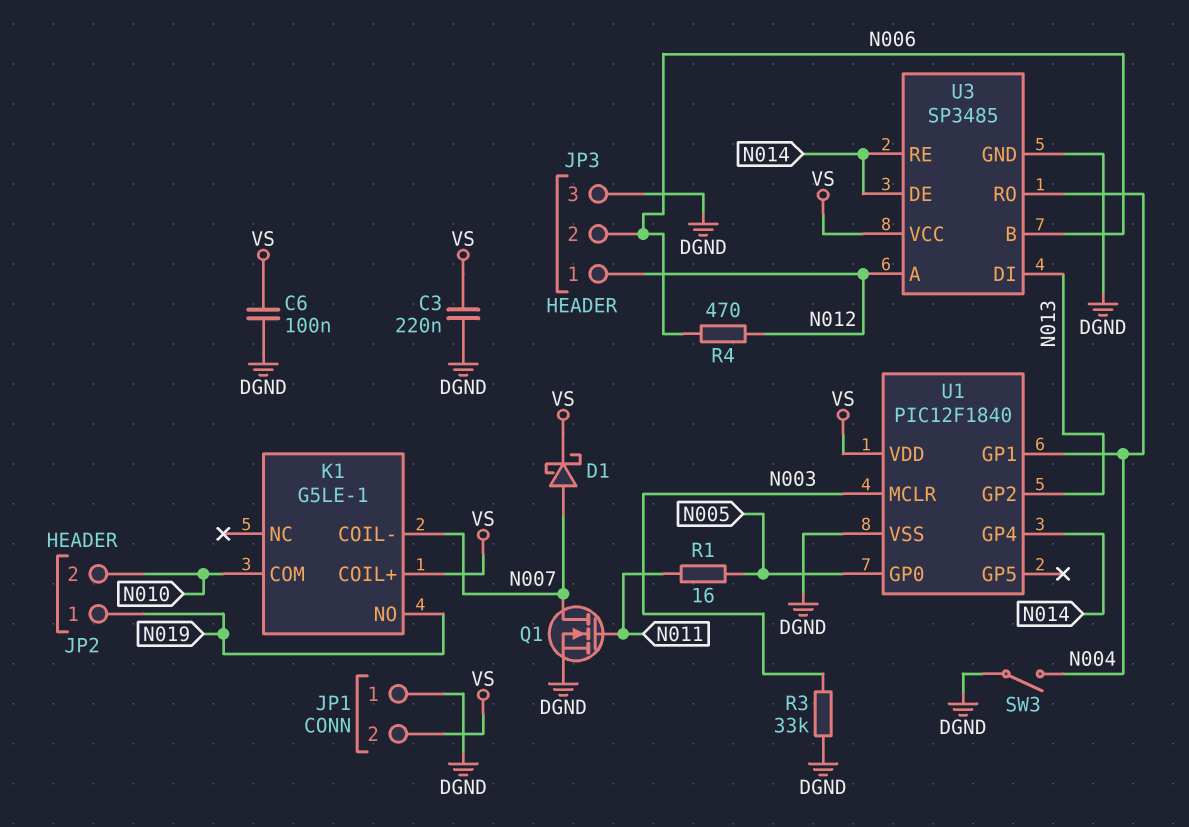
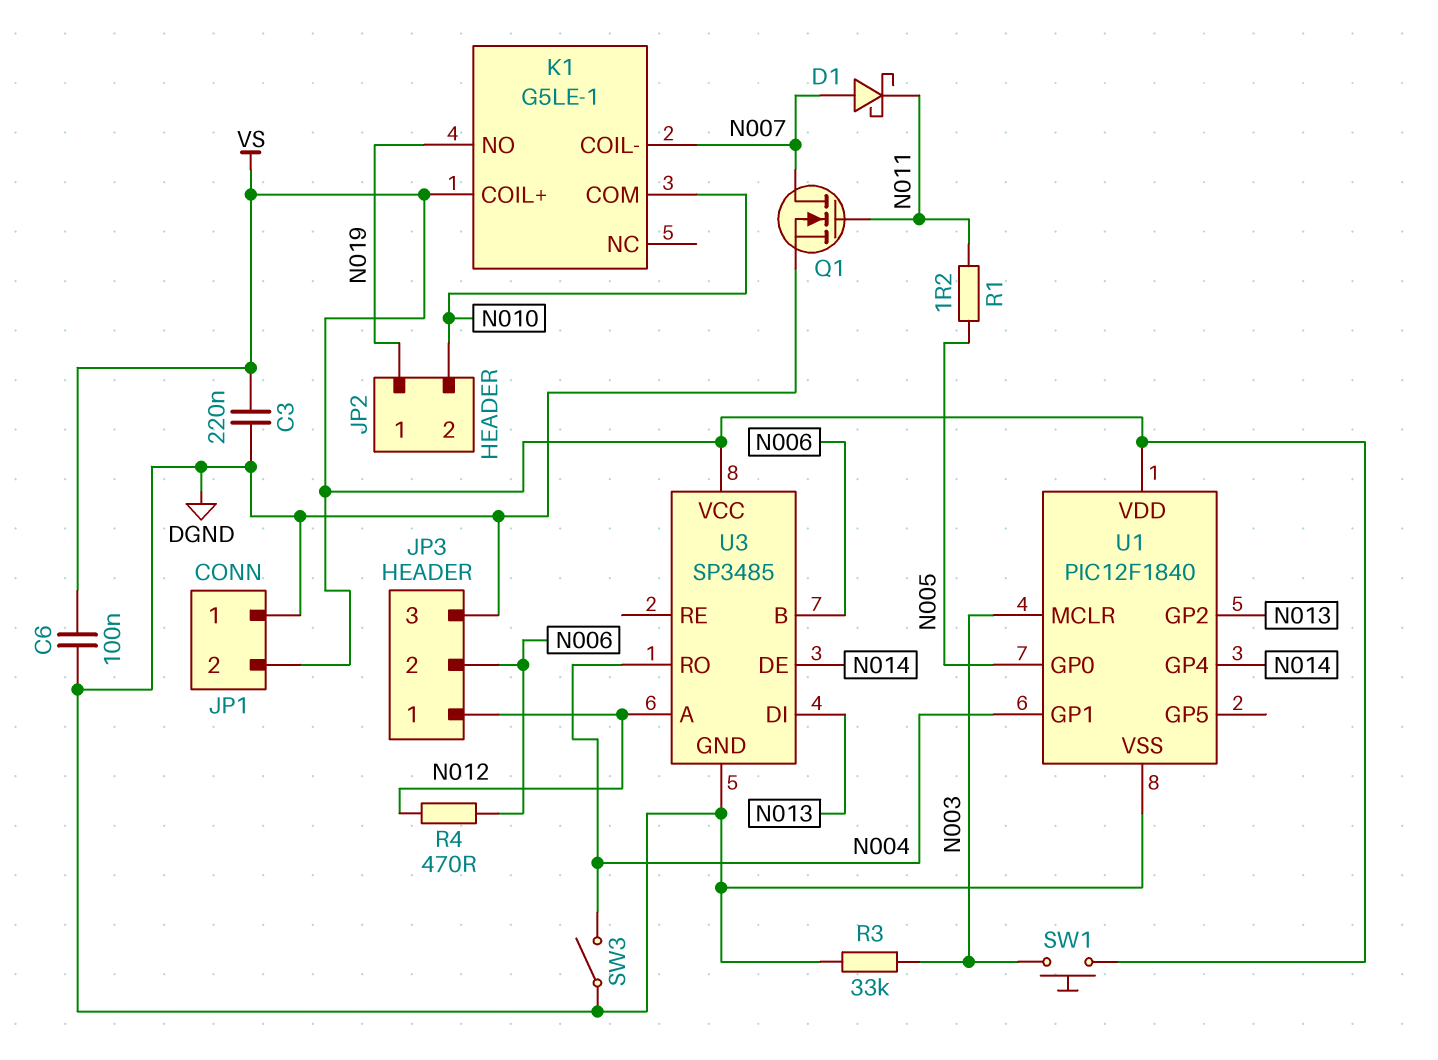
D1: schottky (A N007, K VS) -> schottky (A N007, K N011)
R1: 16 (N005, N011) -> 1.2 (N005, N011)
SW1: none -> button (N003, VS)
U3 pin RE: N014 -> none

